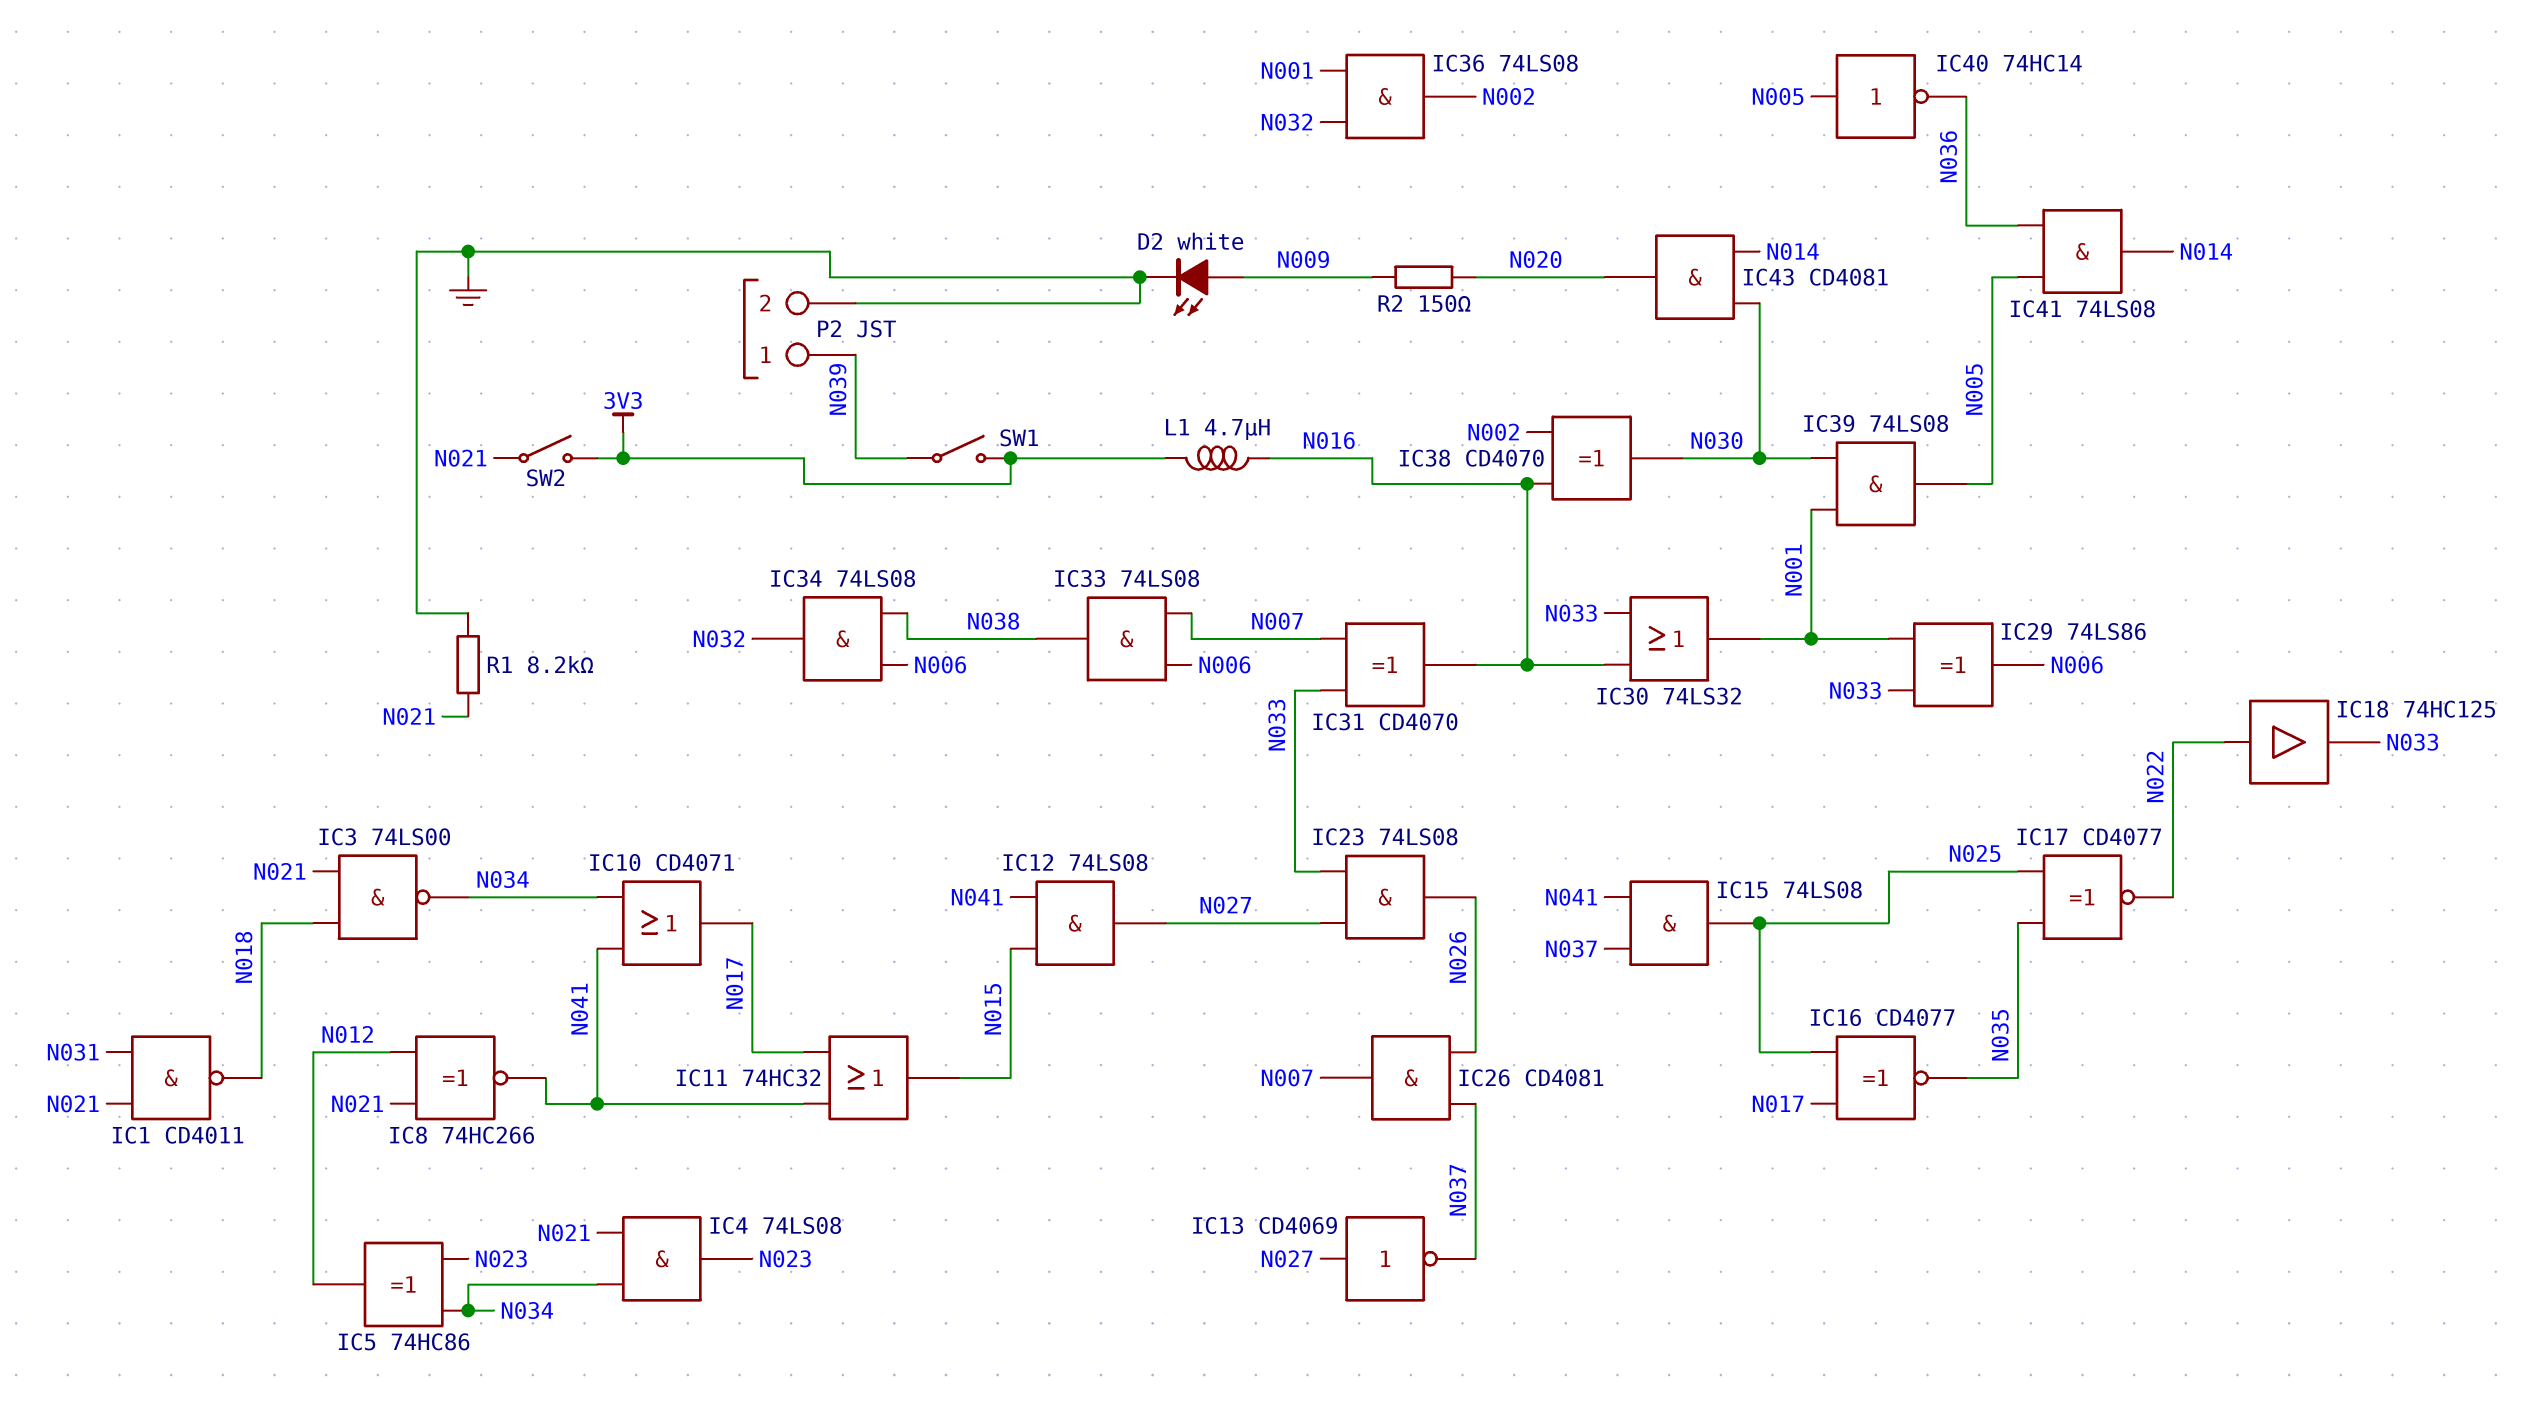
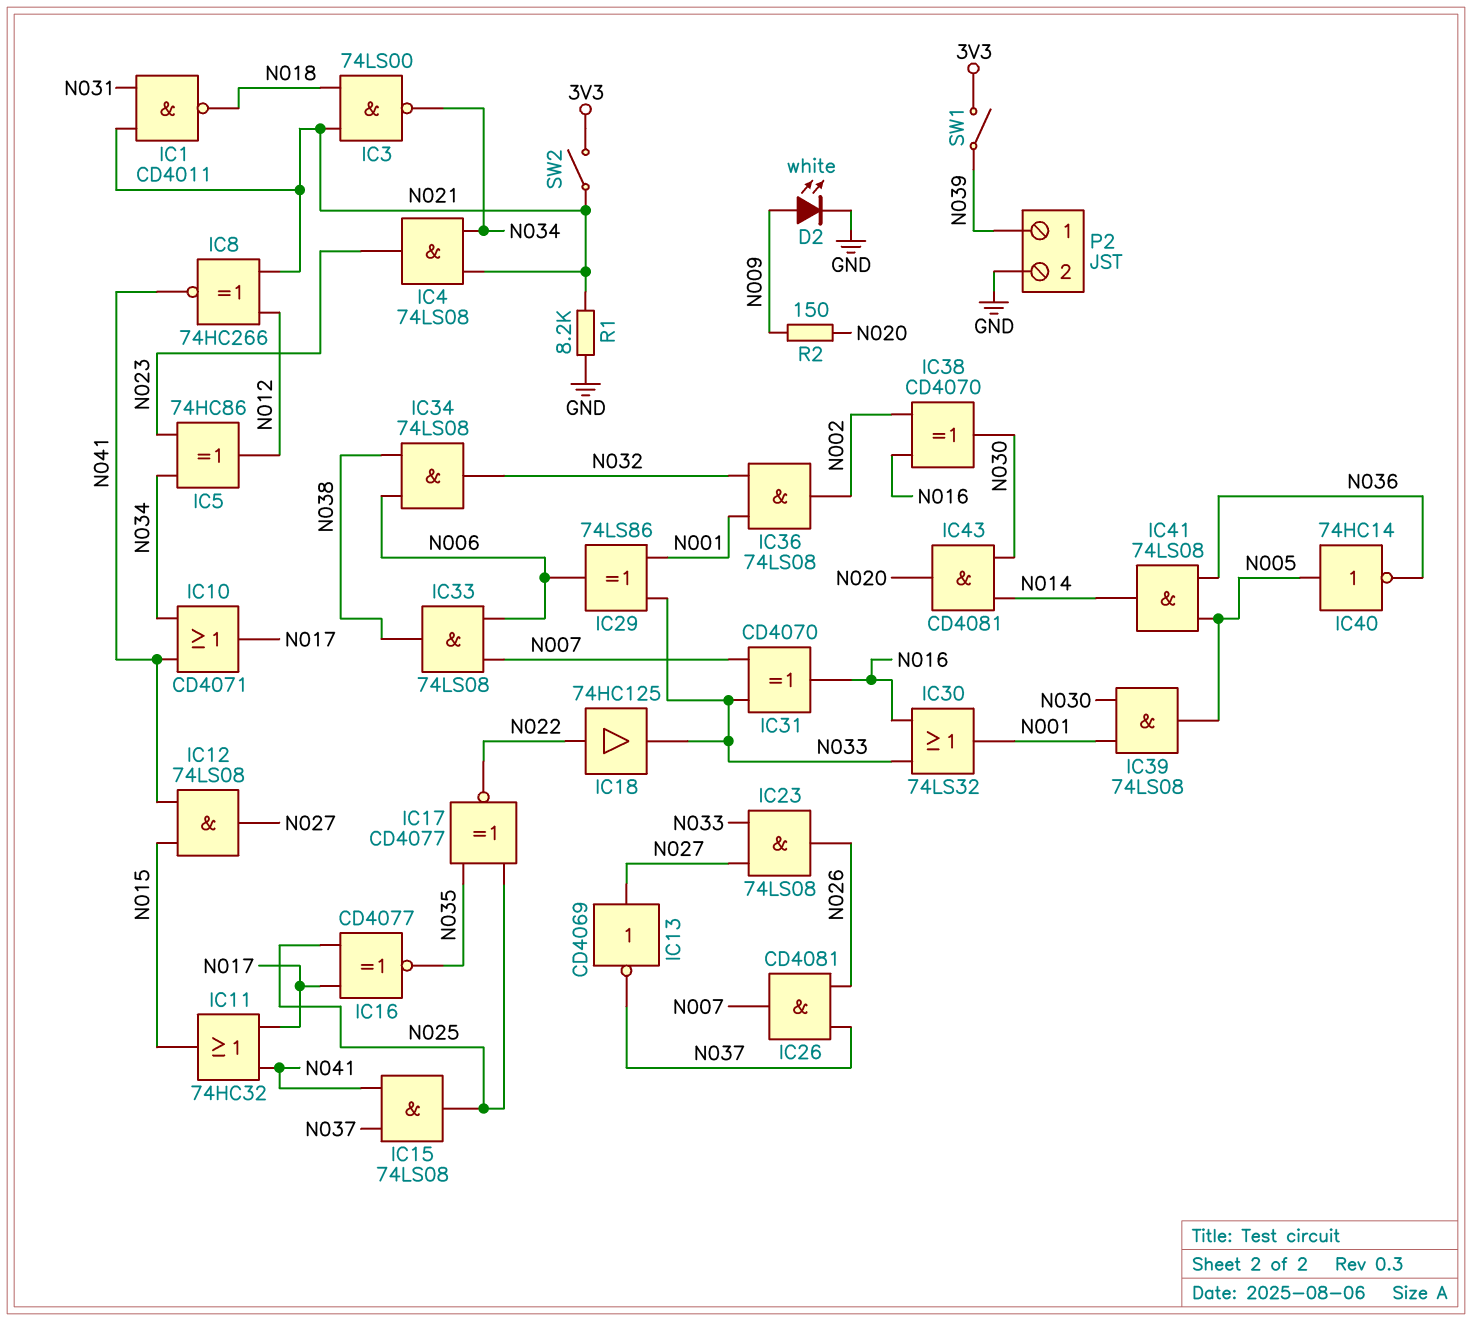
L1: 4.7uH (3V3, N016) -> none

